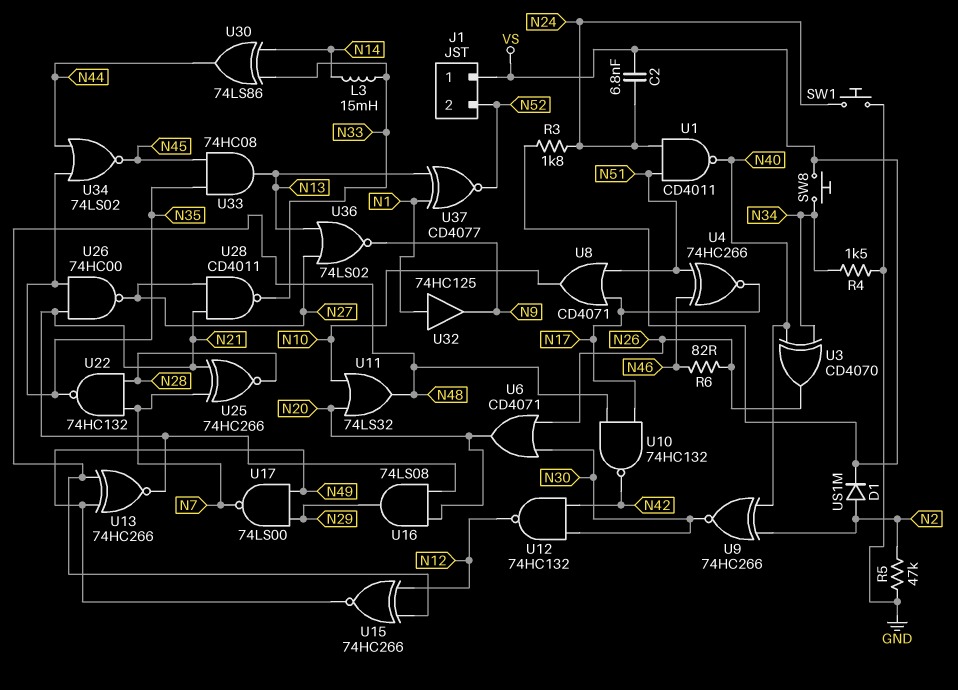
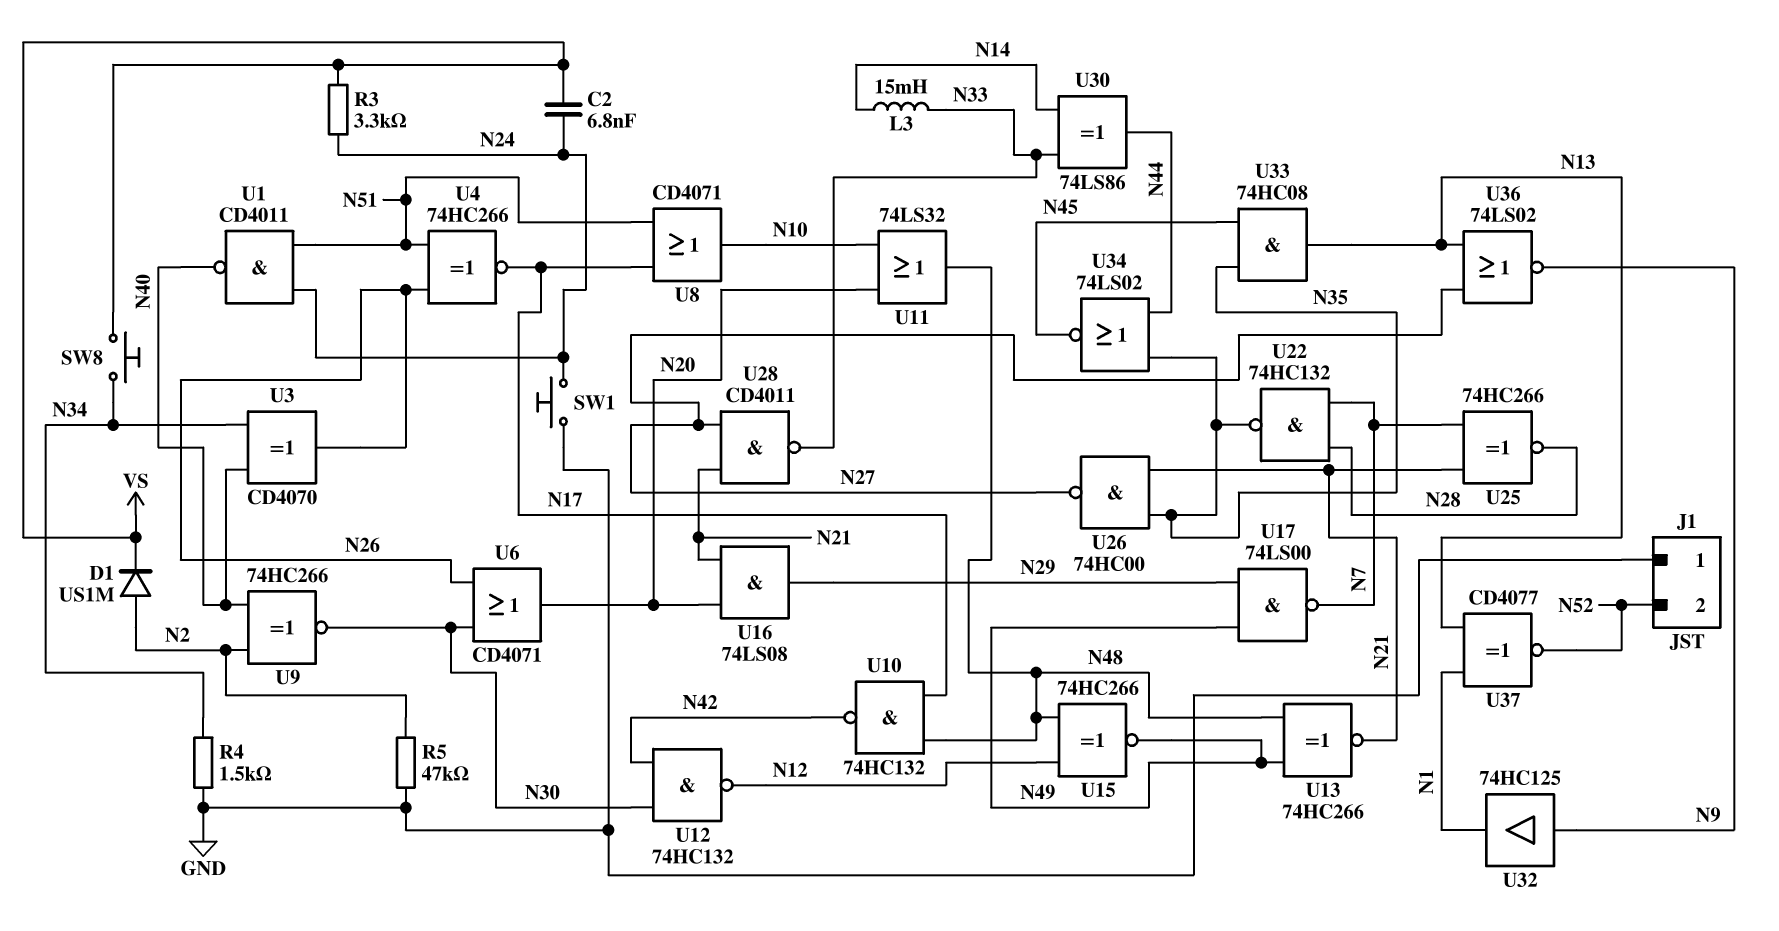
J1 pin 1: VS -> GND
R3: 1.8k (N24, VS) -> 3.3k (N24, VS)
R6: 82 (N26, N46) -> none
U4: XNOR 74HC266 (in N46, in N51, out N17) -> XNOR 74HC266 (in N26, in N51, out N17)
U32: buffer 74HC125 (in N1, out N9) -> buffer 74HC125 (in N9, out N1)

